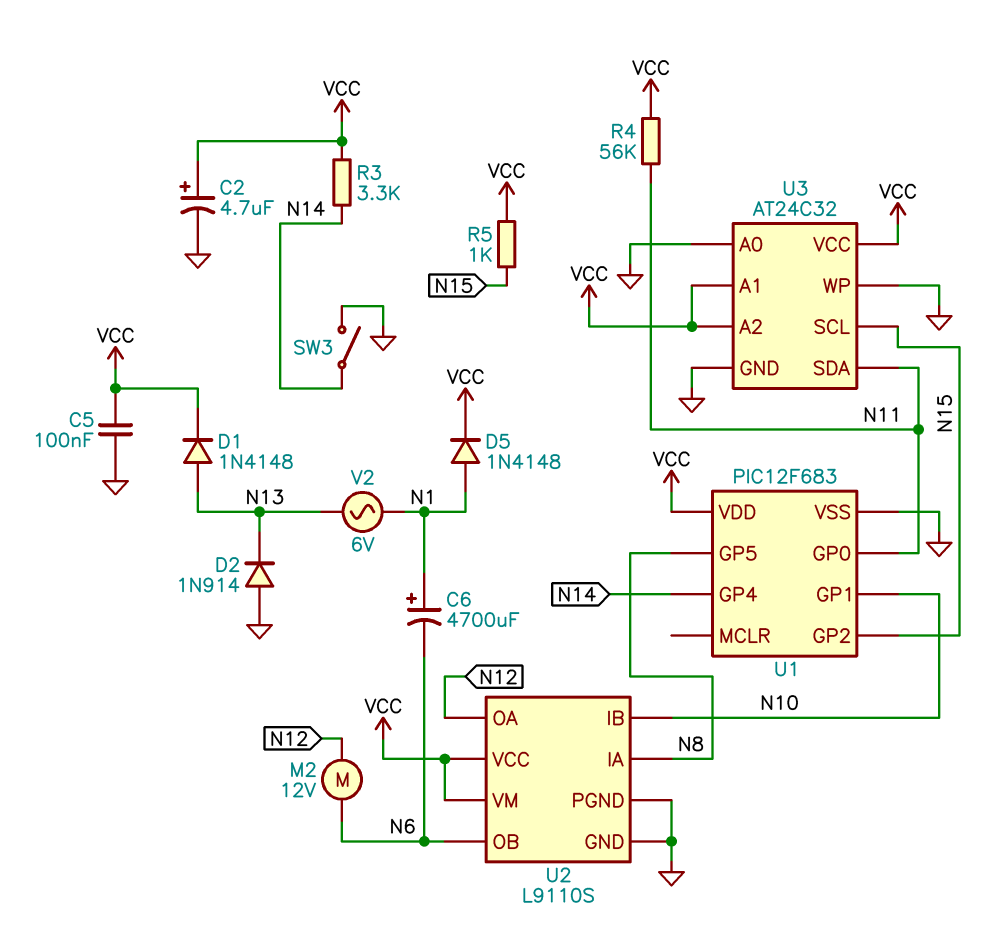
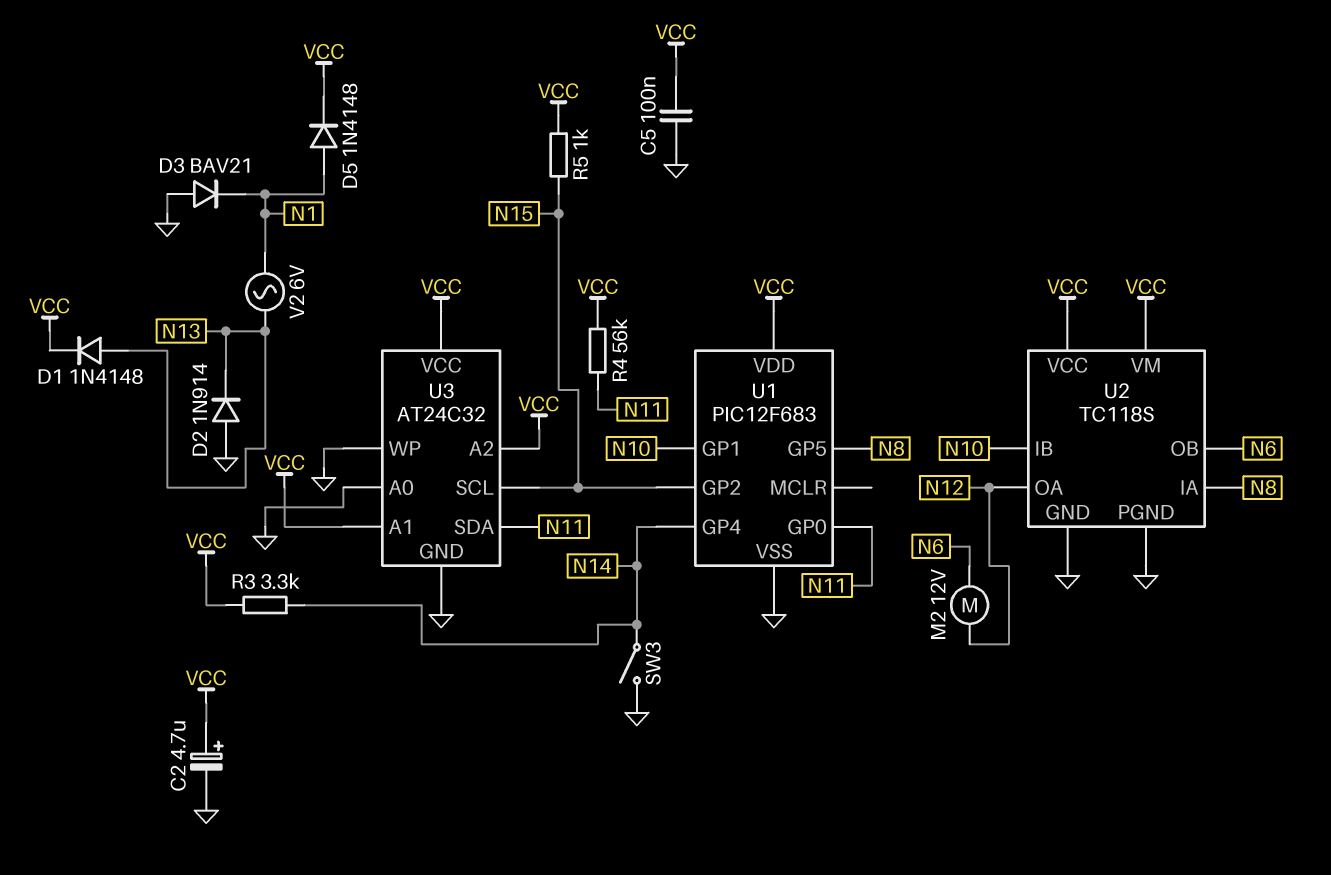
C6: 4700uF (plus N1, minus N6) -> none
D3: none -> diode BAV21 (A GND, K N1)
U2: L9110S -> TC118S

